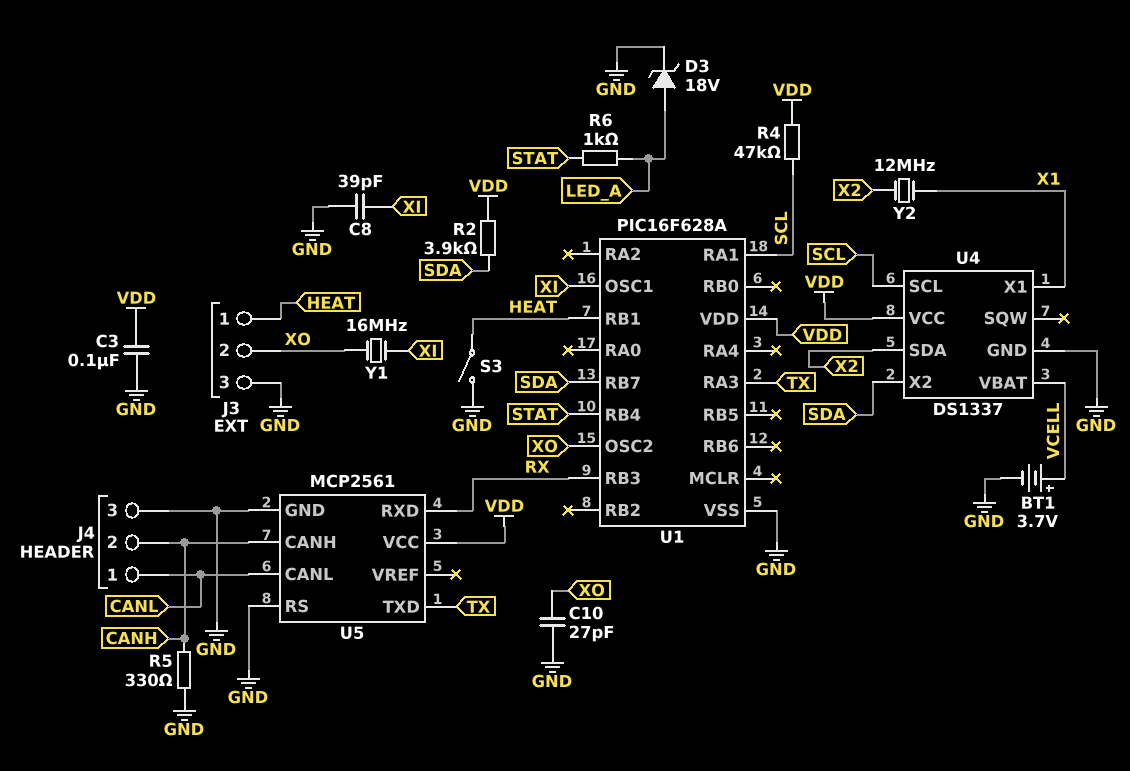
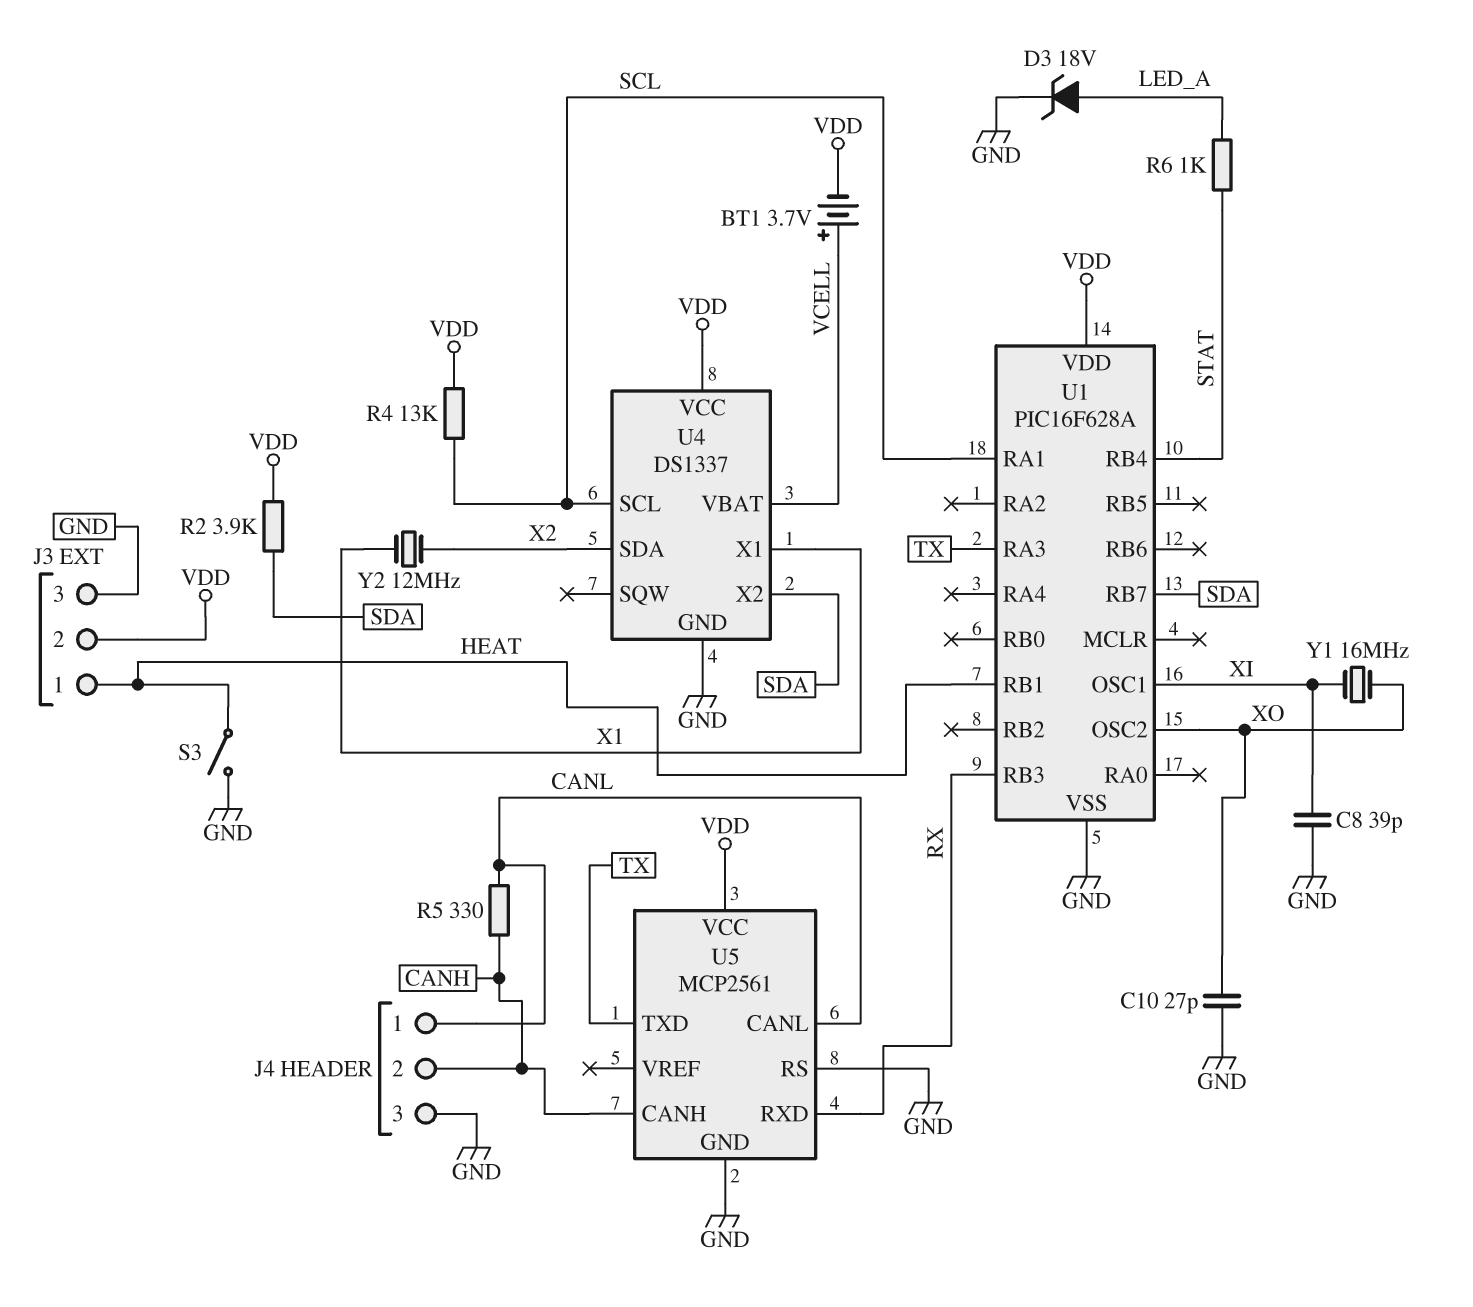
BT1: 3.7V (plus VCELL, minus GND) -> 3.7V (plus VCELL, minus VDD)
C3: 100nF (GND, VDD) -> none
J3 pin 2: XO -> VDD
R4: 47k (SCL, VDD) -> 13k (SCL, VDD)
R5: 330 (CANH, GND) -> 330 (CANH, CANL)

